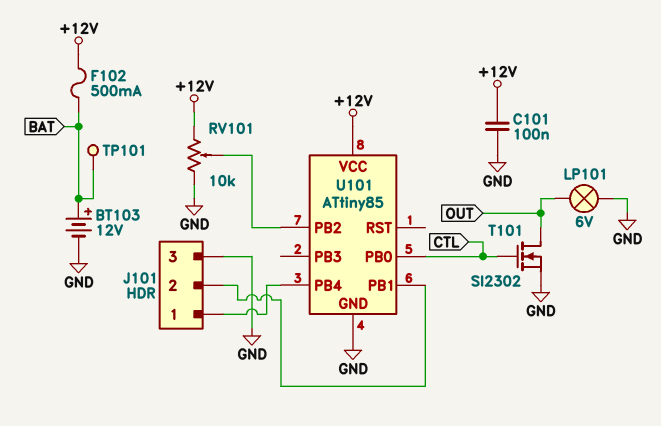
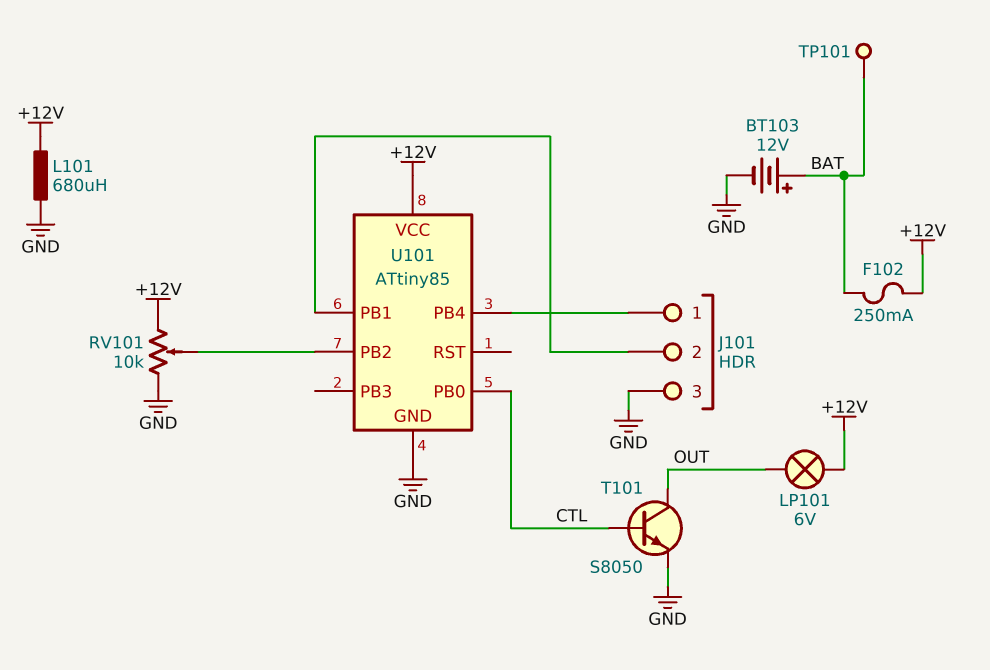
C101: 100nF (+12V, GND) -> none
F102: 500mA (+12V, BAT) -> 250mA (+12V, BAT)
L101: none -> 680uH (+12V, GND)
LP101: lamp 6V (GND, OUT) -> lamp 6V (+12V, OUT)
T101: NMOS SI2302 (G CTL, D OUT, S GND) -> NPN S8050 (B CTL, C OUT, E GND)

